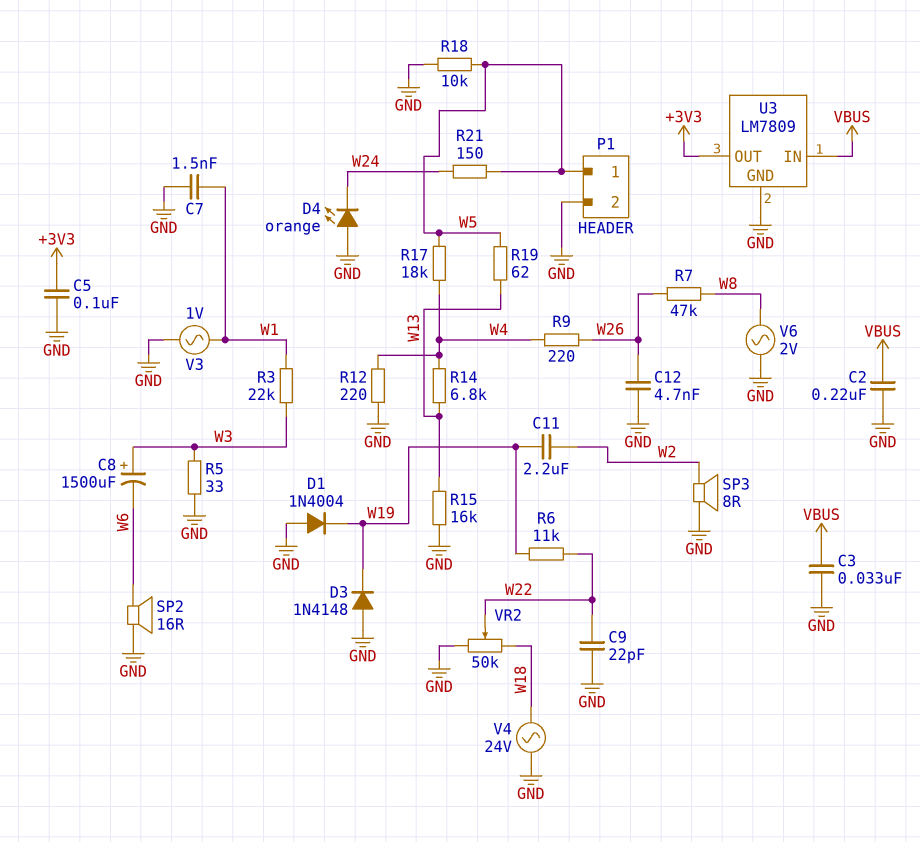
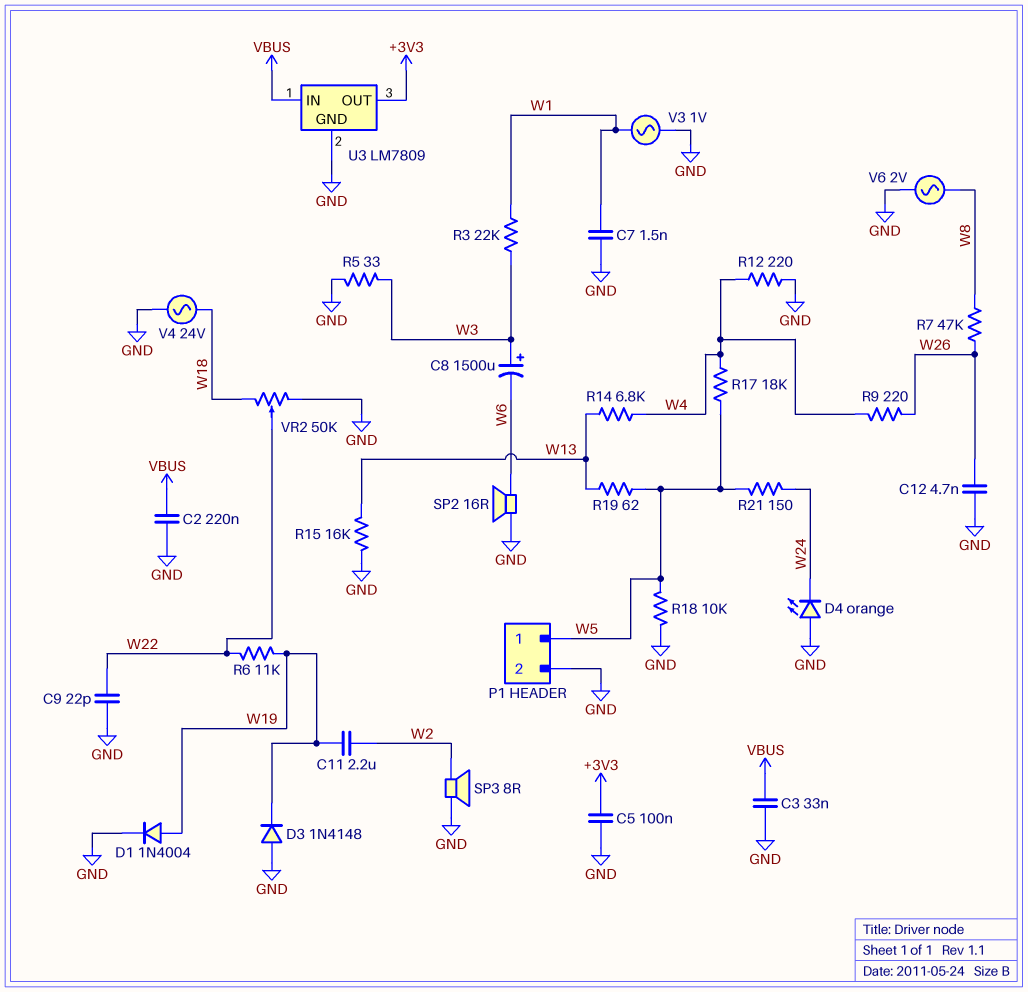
D1: diode 1N4004 (A GND, K W19) -> diode 1N4004 (A W19, K GND)

